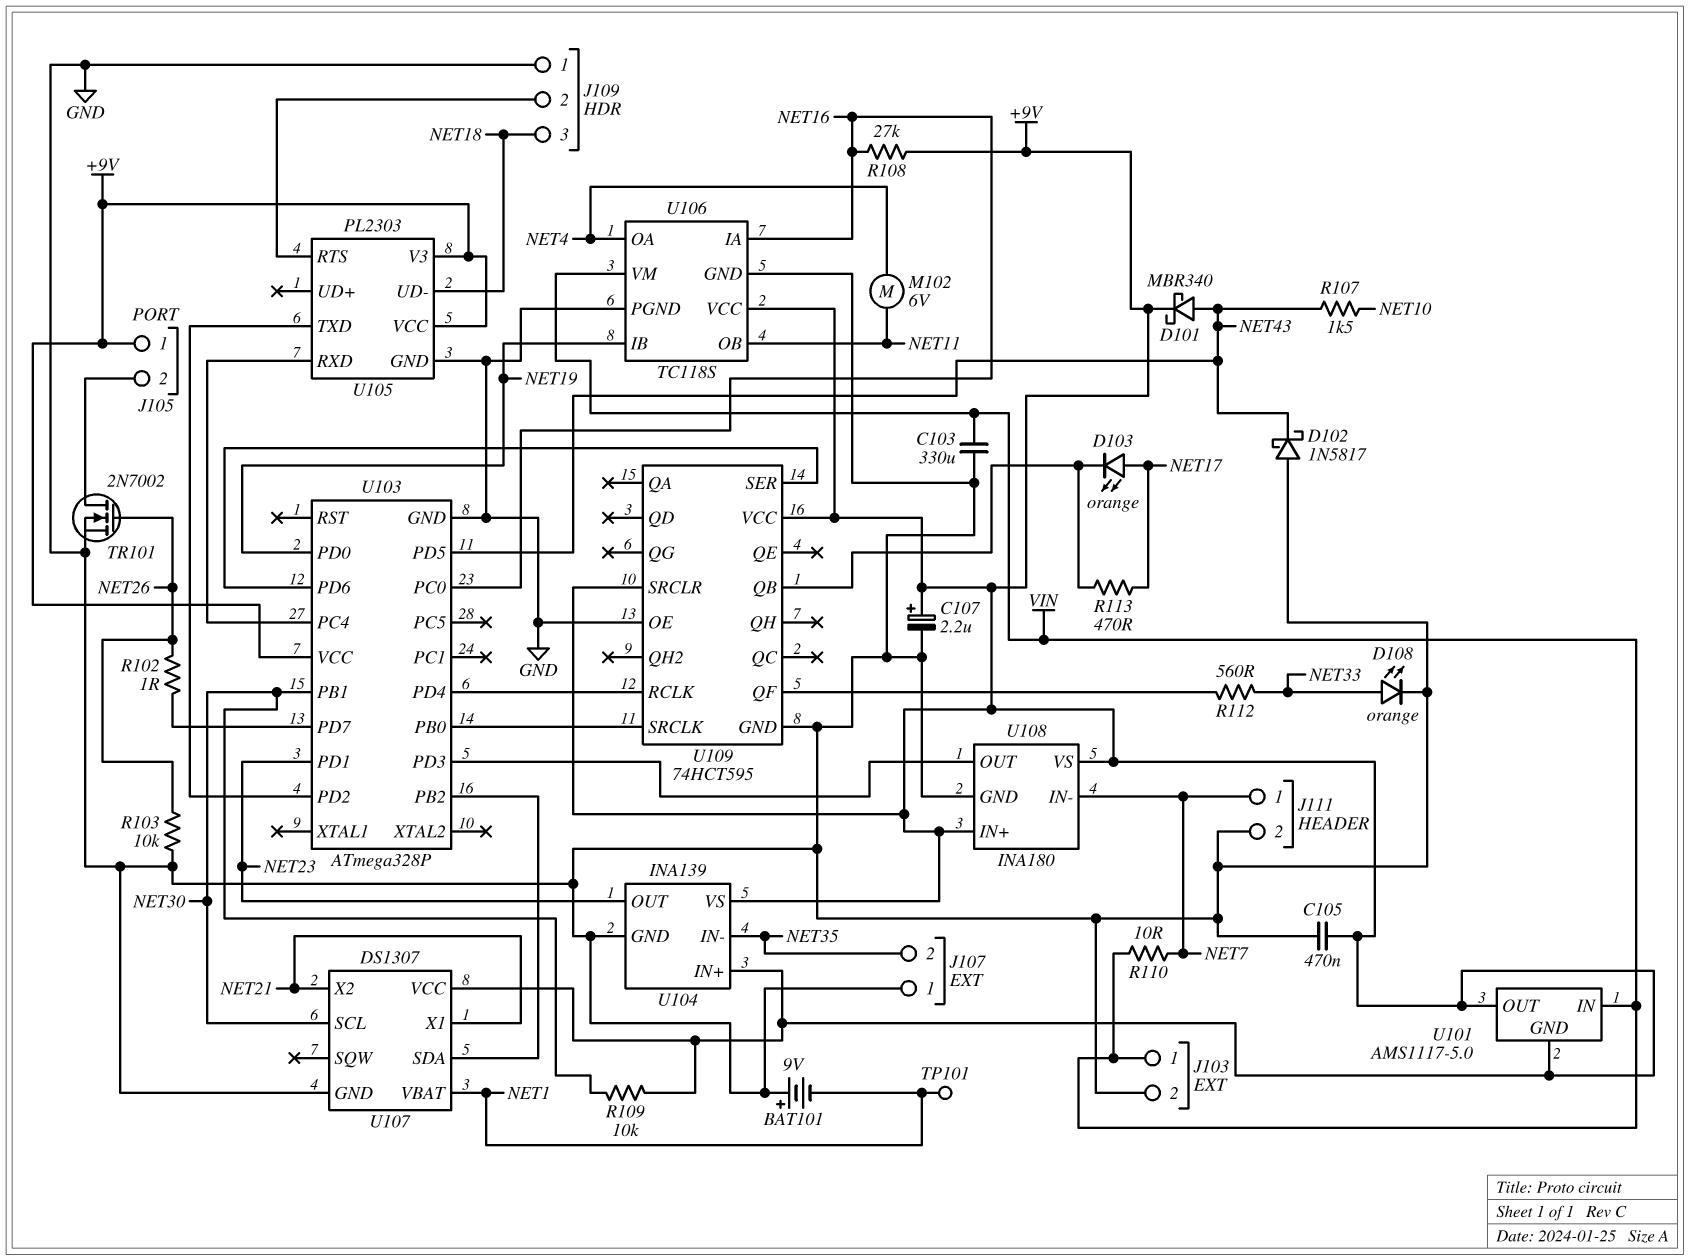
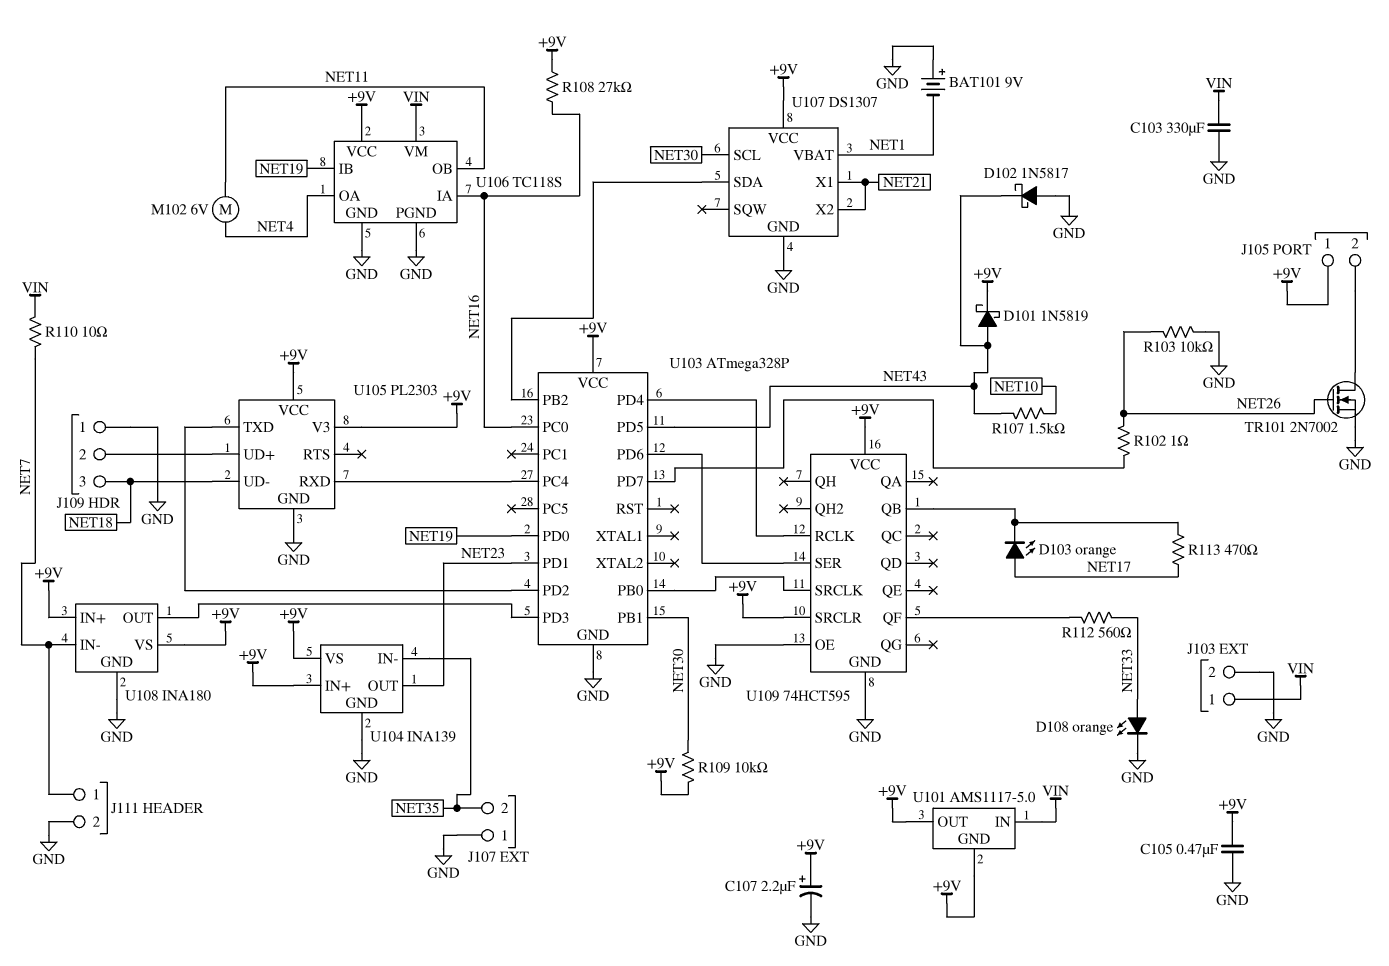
D101: schottky MBR340 (A NET43, K +9V) -> schottky 1N5819 (A NET43, K +9V)
TP101: test point (NET1) -> none
U105 pin RTS: J109/2 -> none
U105 pin UD+: none -> J109/2

